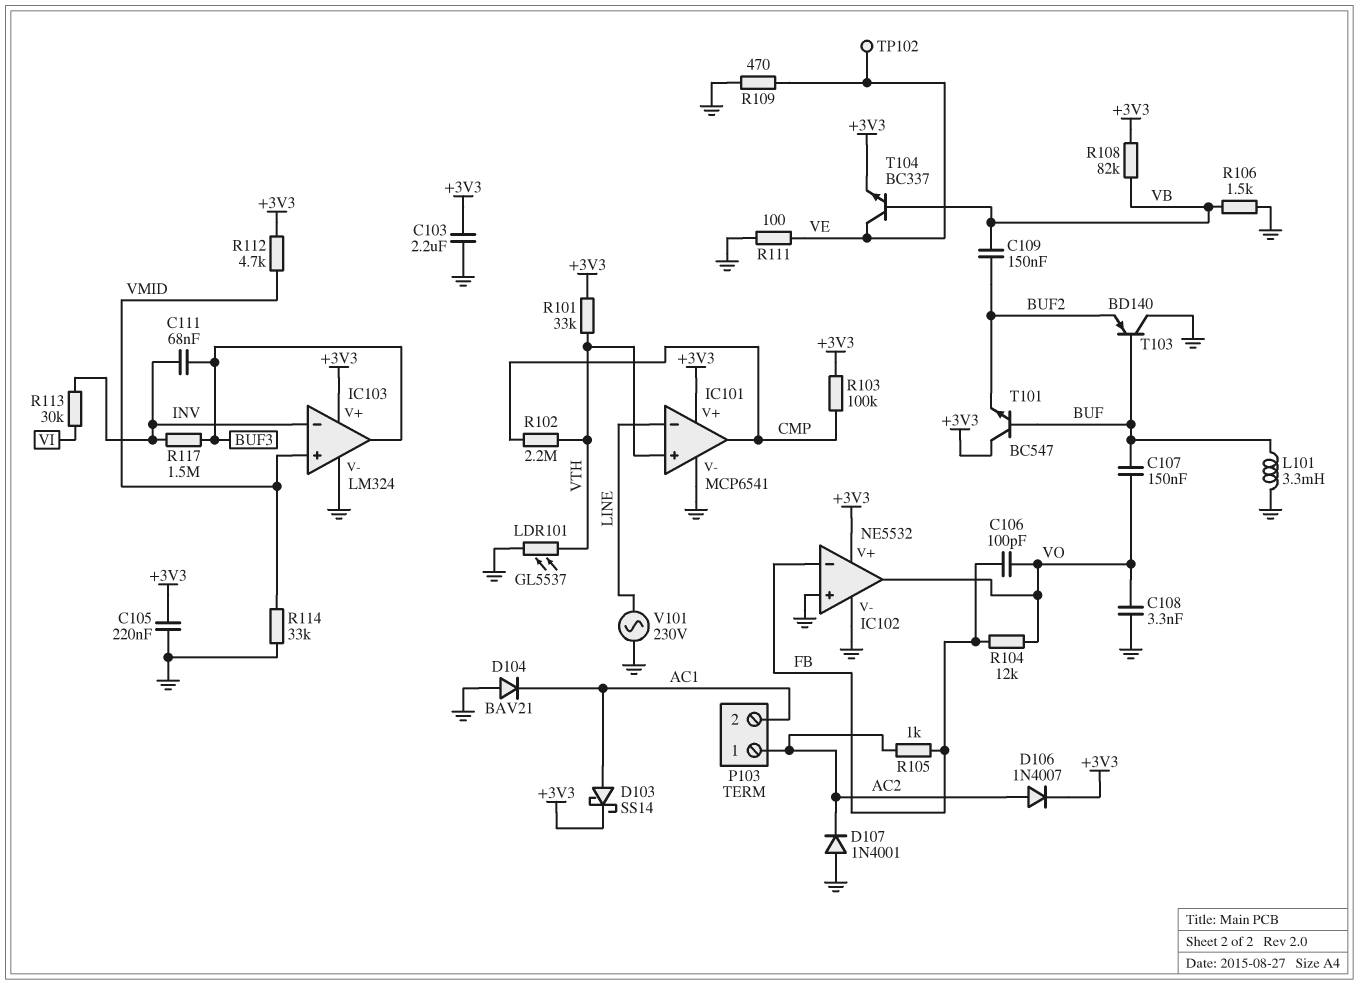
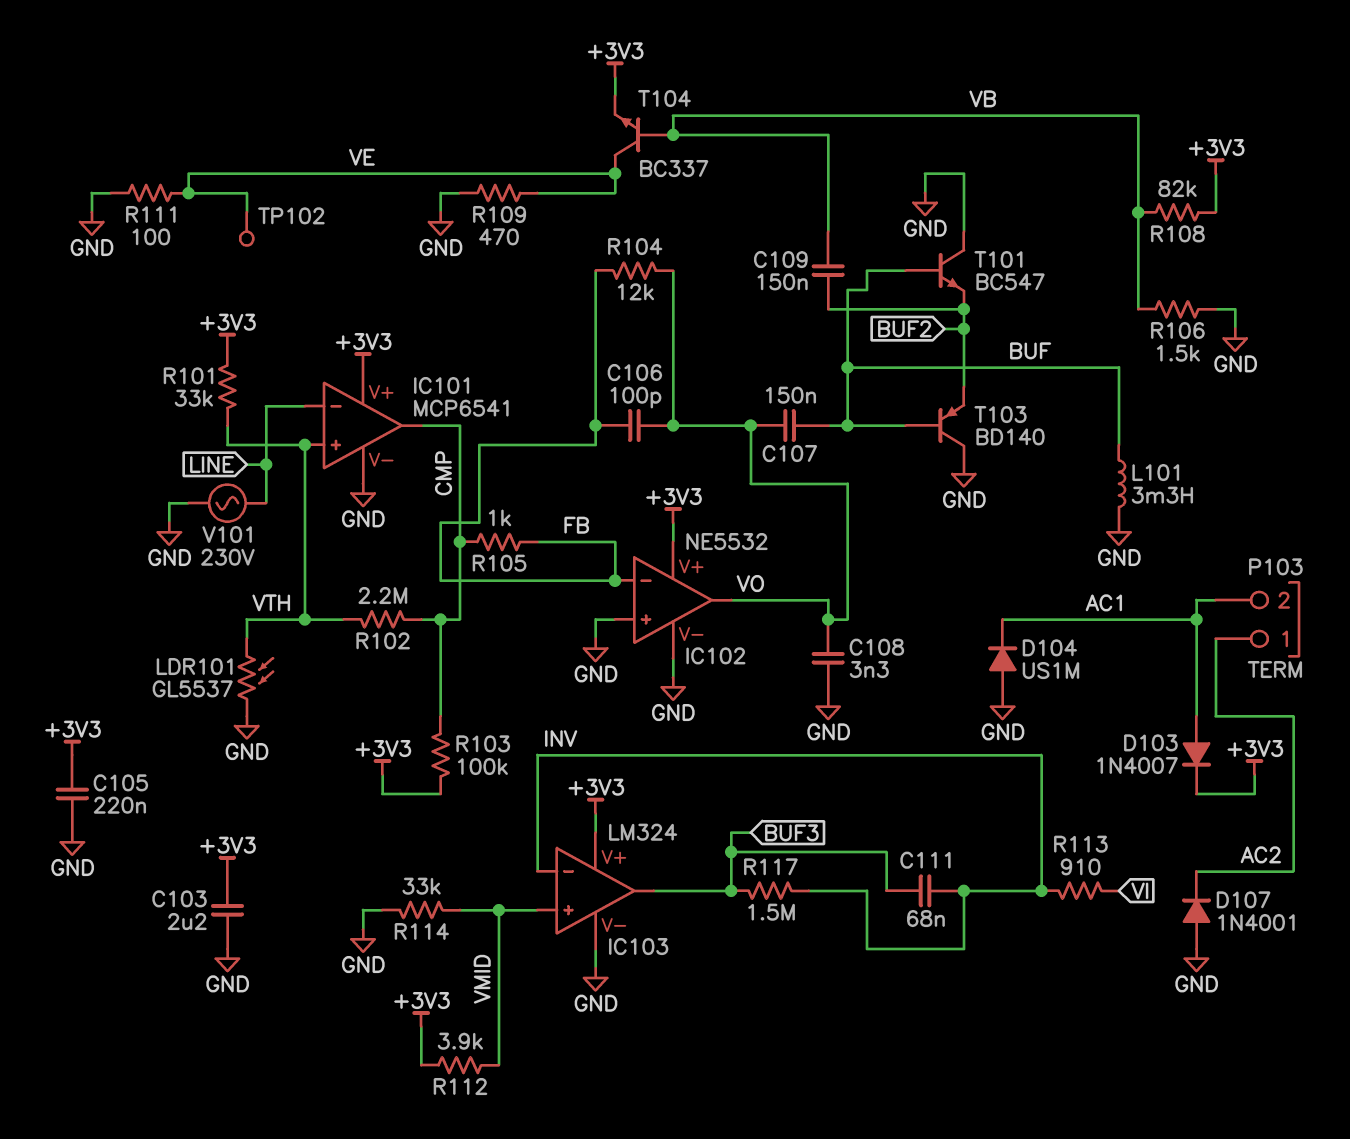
D103: schottky SS14 (A AC1, K +3V3) -> diode 1N4007 (A AC1, K +3V3)
D104: diode BAV21 (A GND, K AC1) -> diode US1M (A GND, K AC1)
D106: diode 1N4007 (A AC2, K +3V3) -> none
R105: 1k (AC2, FB) -> 1k (CMP, FB)
R112: 4.7k (+3V3, VMID) -> 3.9k (+3V3, VMID)
R113: 30k (INV, VI) -> 910 (INV, VI)
T101: NPN BC547 (B BUF, C +3V3, E BUF2) -> NPN BC547 (B BUF, C GND, E BUF2)

